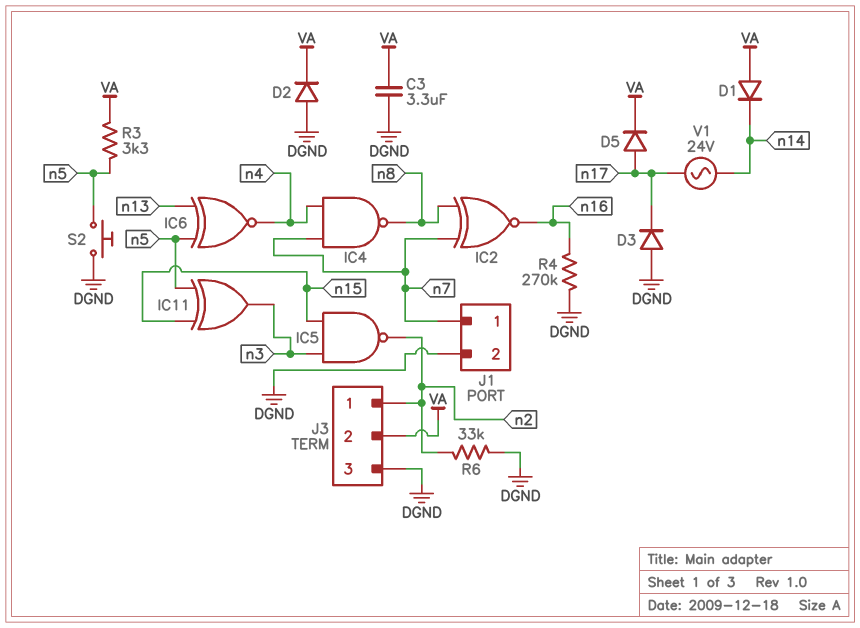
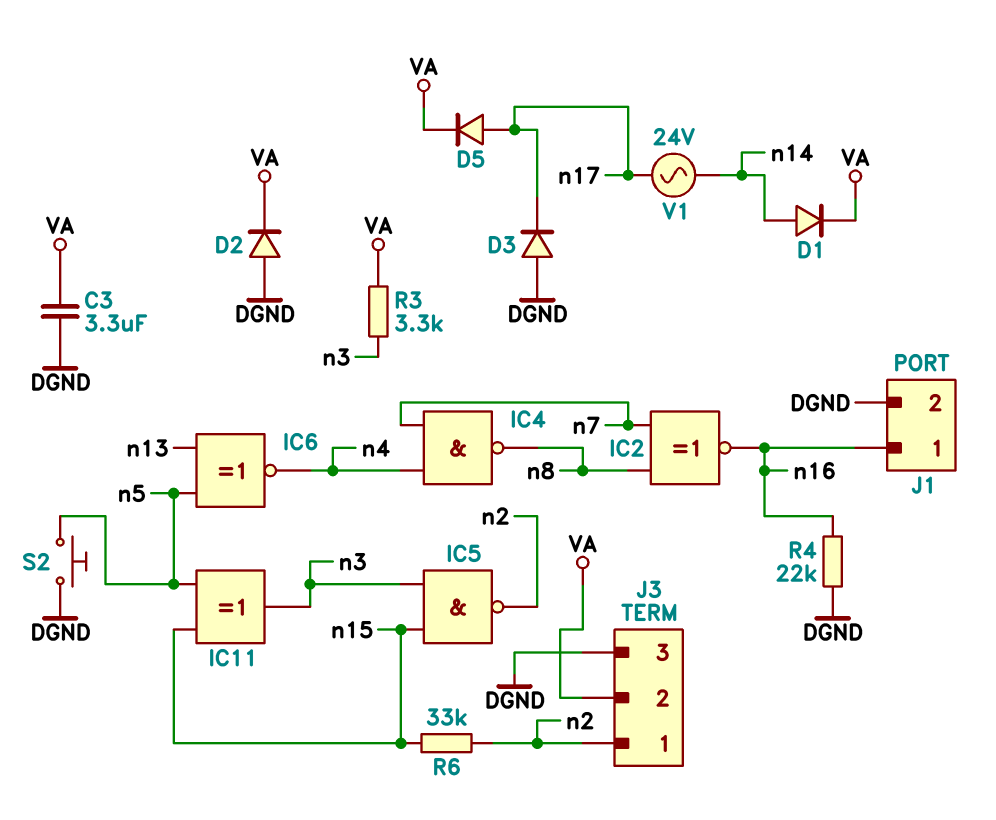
D1: diode (A VA, K n14) -> diode (A n14, K VA)
J1 pin 1: n7 -> n16
R3: 3.3k (VA, n5) -> 3.3k (VA, n3)
R4: 270k (DGND, n16) -> 22k (DGND, n16)
R6: 33k (DGND, n2) -> 33k (n2, n15)

